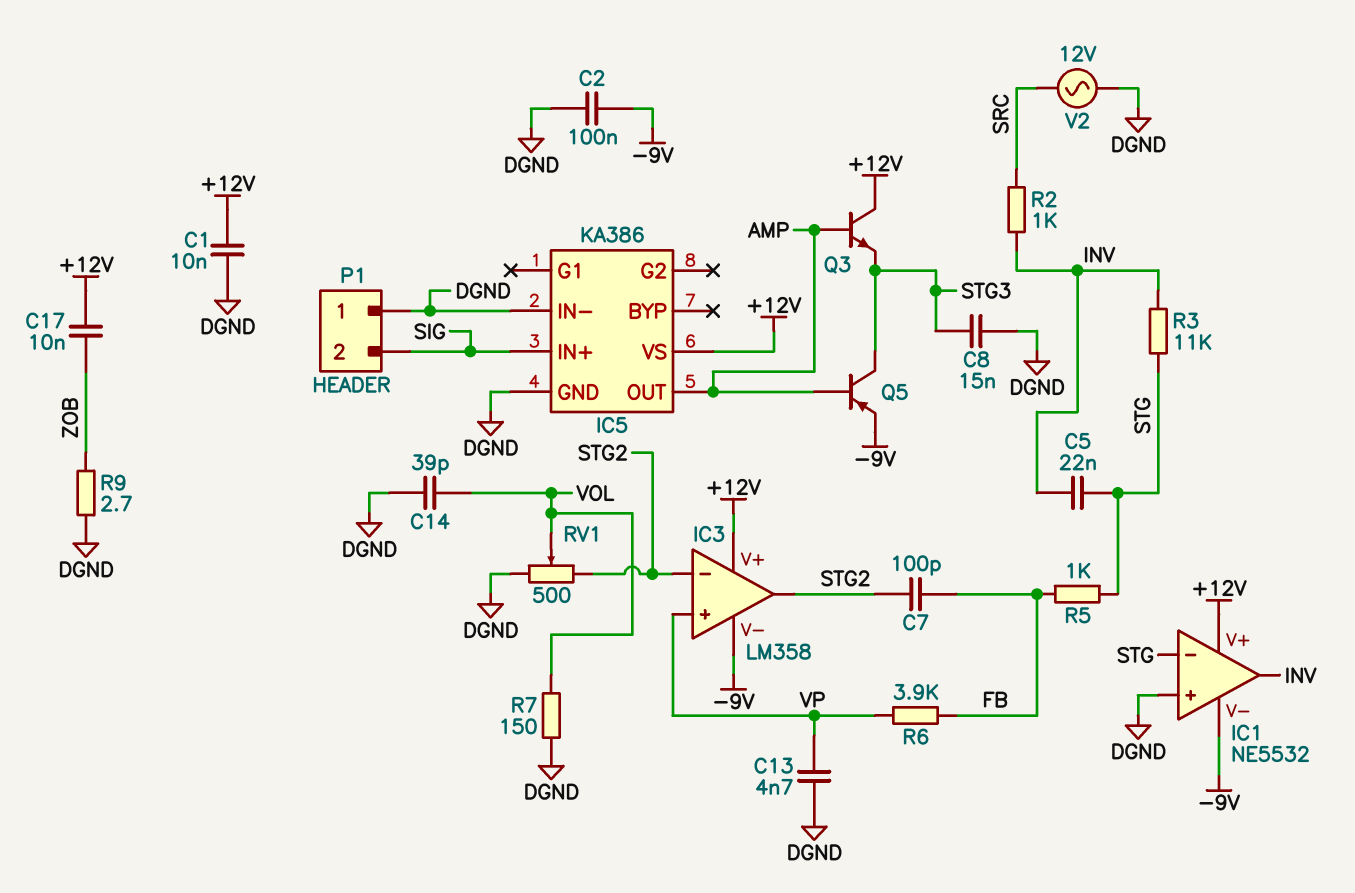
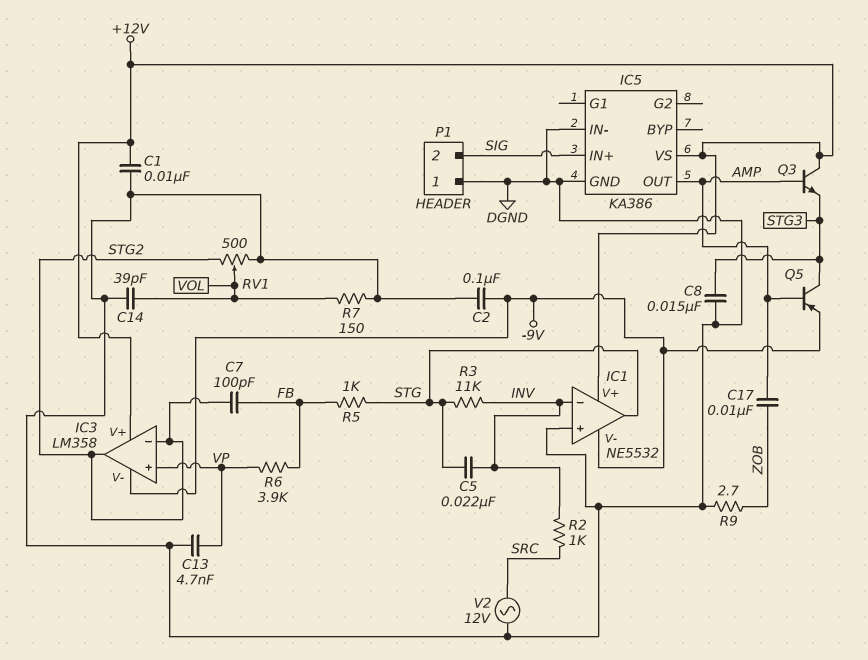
C17: 10nF (+12V, ZOB) -> 10nF (AMP, ZOB)
IC1 pin in-: STG -> INV
IC1 pin out: INV -> STG

